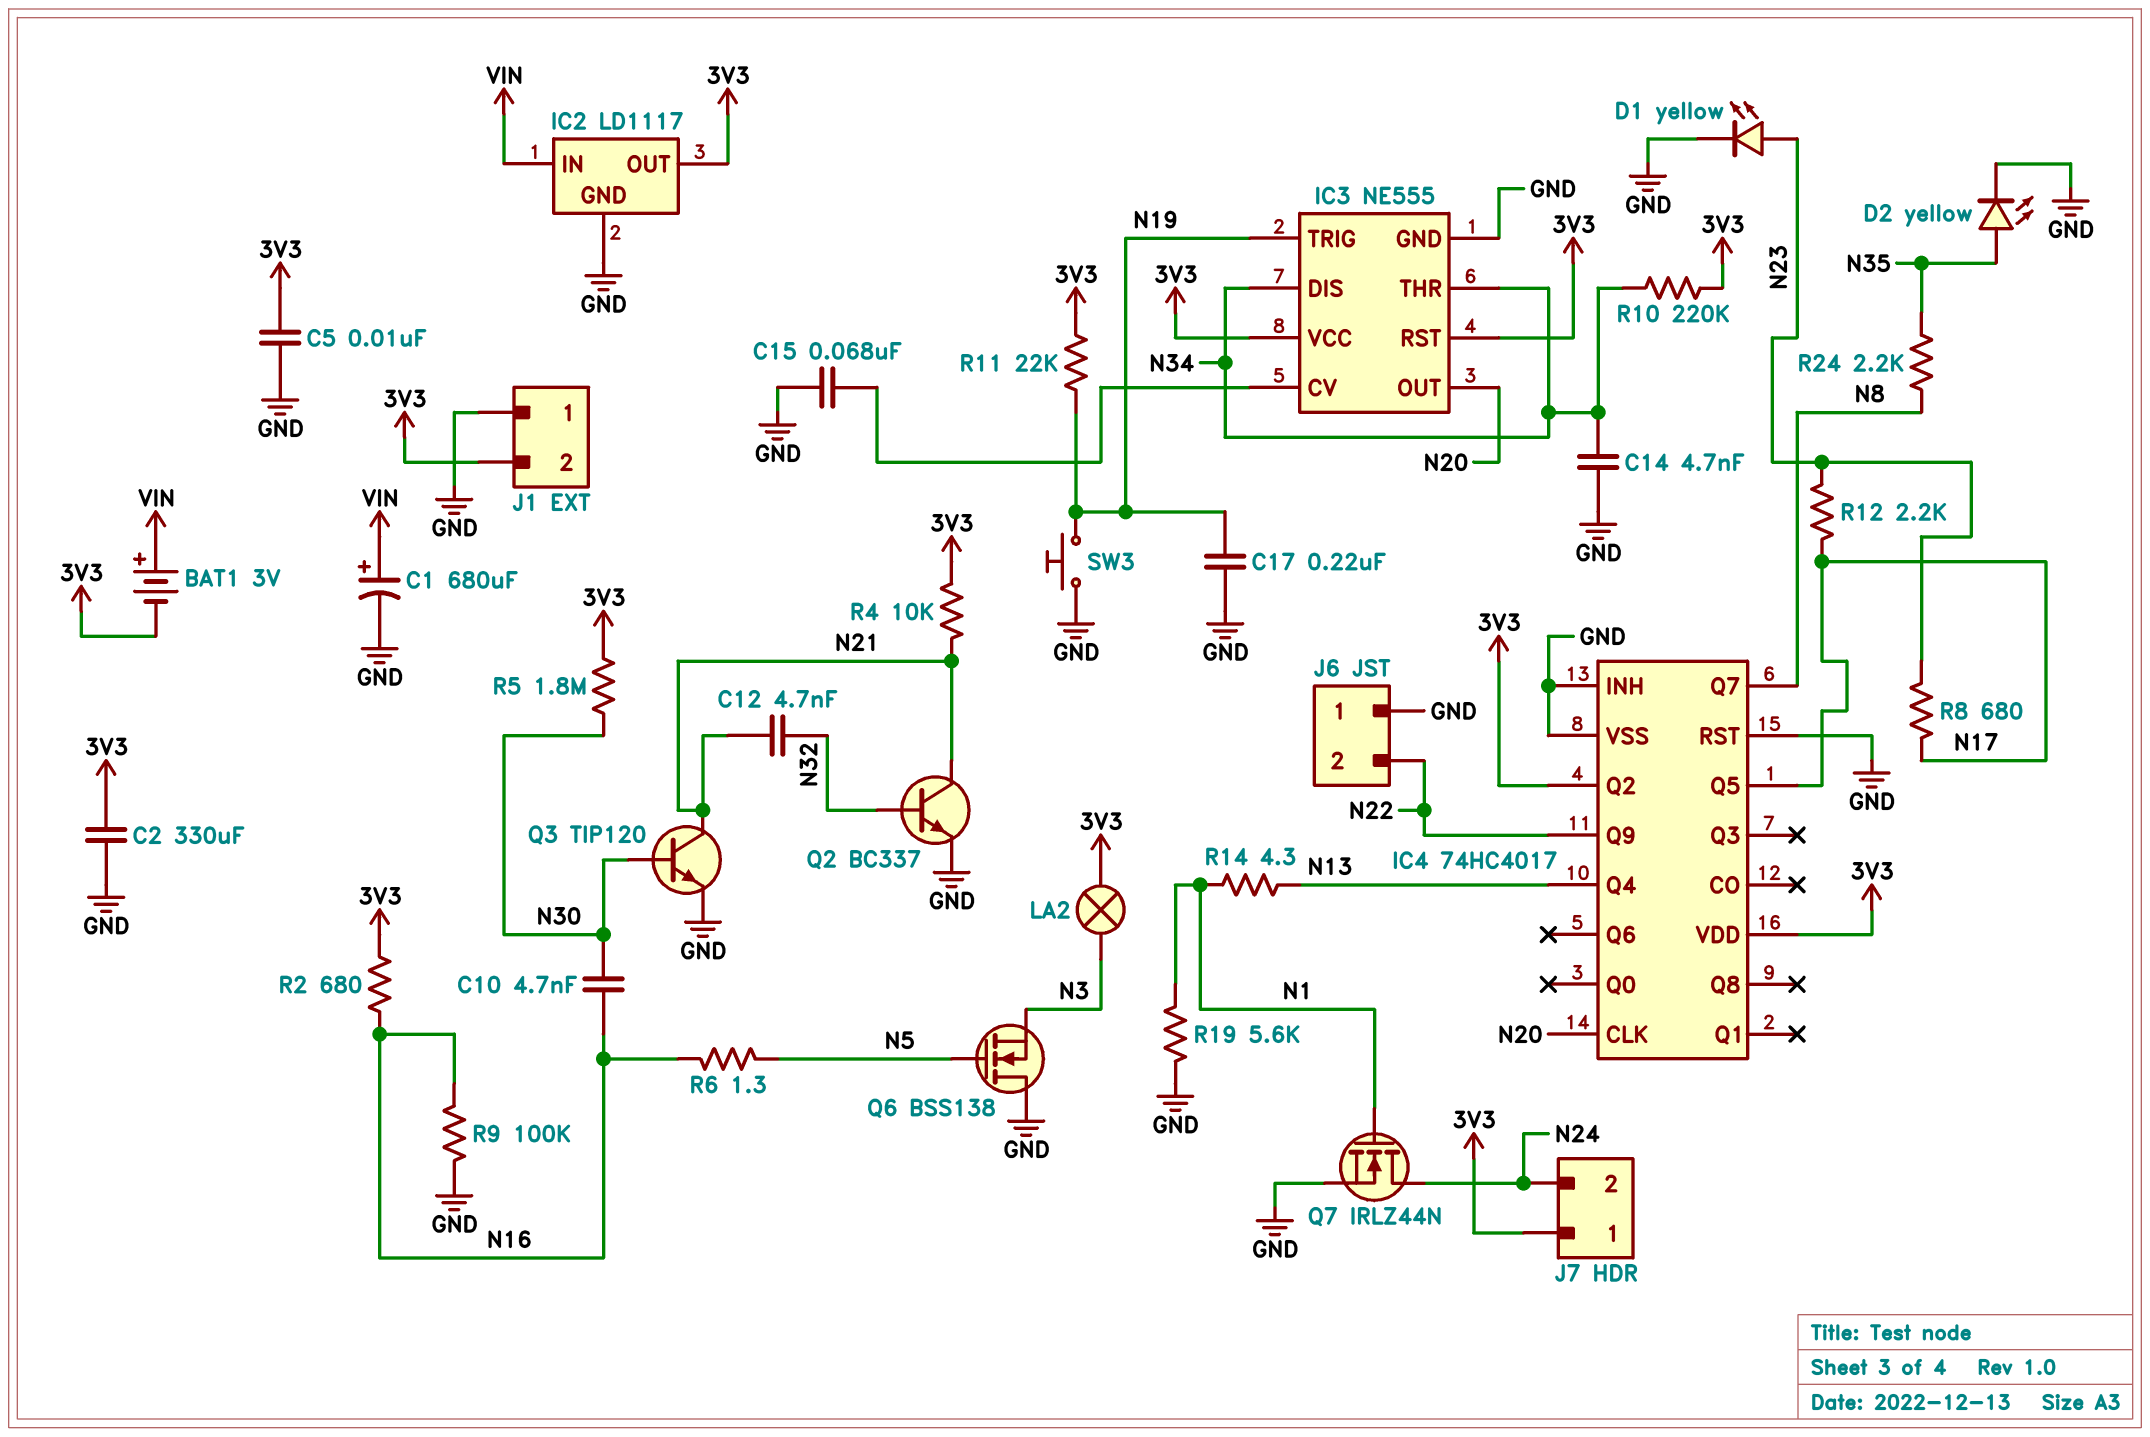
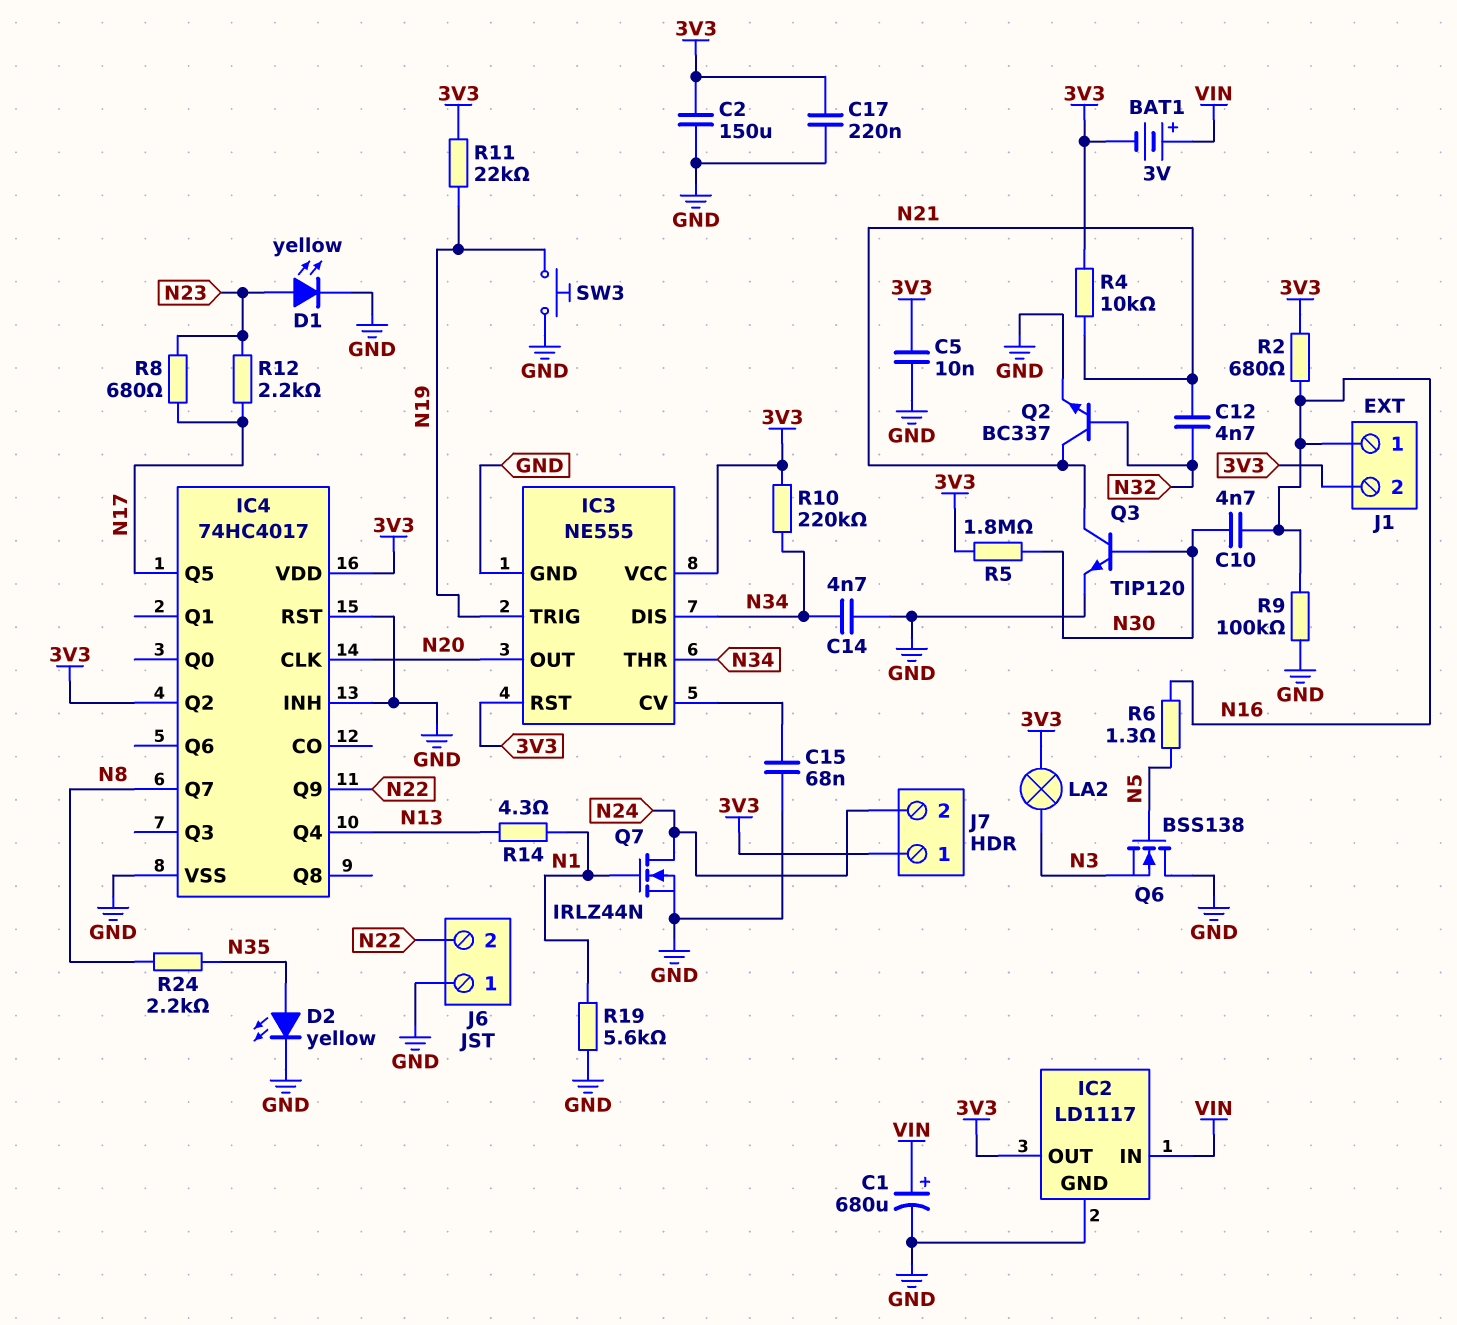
C2: 330uF (3V3, GND) -> 150uF (3V3, GND)
C17: 220nF (GND, N19) -> 220nF (3V3, GND)
J1 pin 1: GND -> N16

